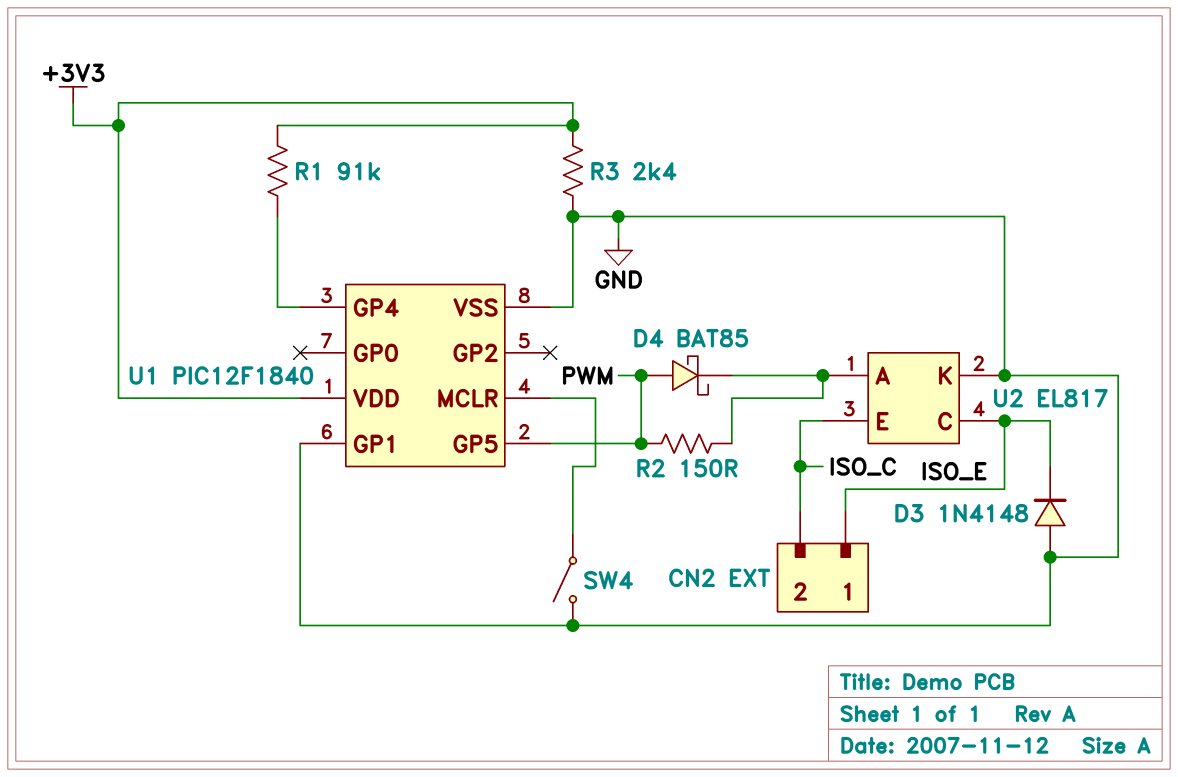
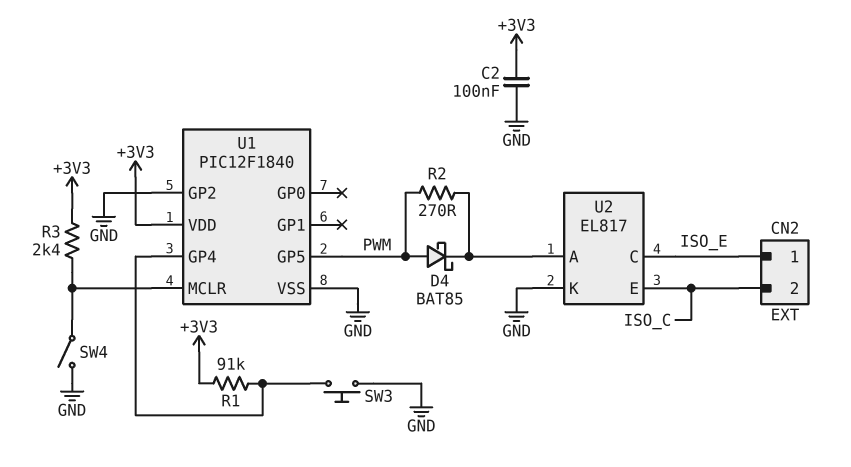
C2: none -> 100nF (+3V3, GND)
D3: diode 1N4148 (A GND, K ISO_E) -> none
R2: 150 (PWM, U2/A) -> 270 (PWM, U2/A)
R3: 2.4k (+3V3, GND) -> 2.4k (+3V3, U1/MCLR)
SW3: none -> button (GND, U1/GP4)
U1 pin GP1: GND -> none
U1 pin GP2: none -> GND

